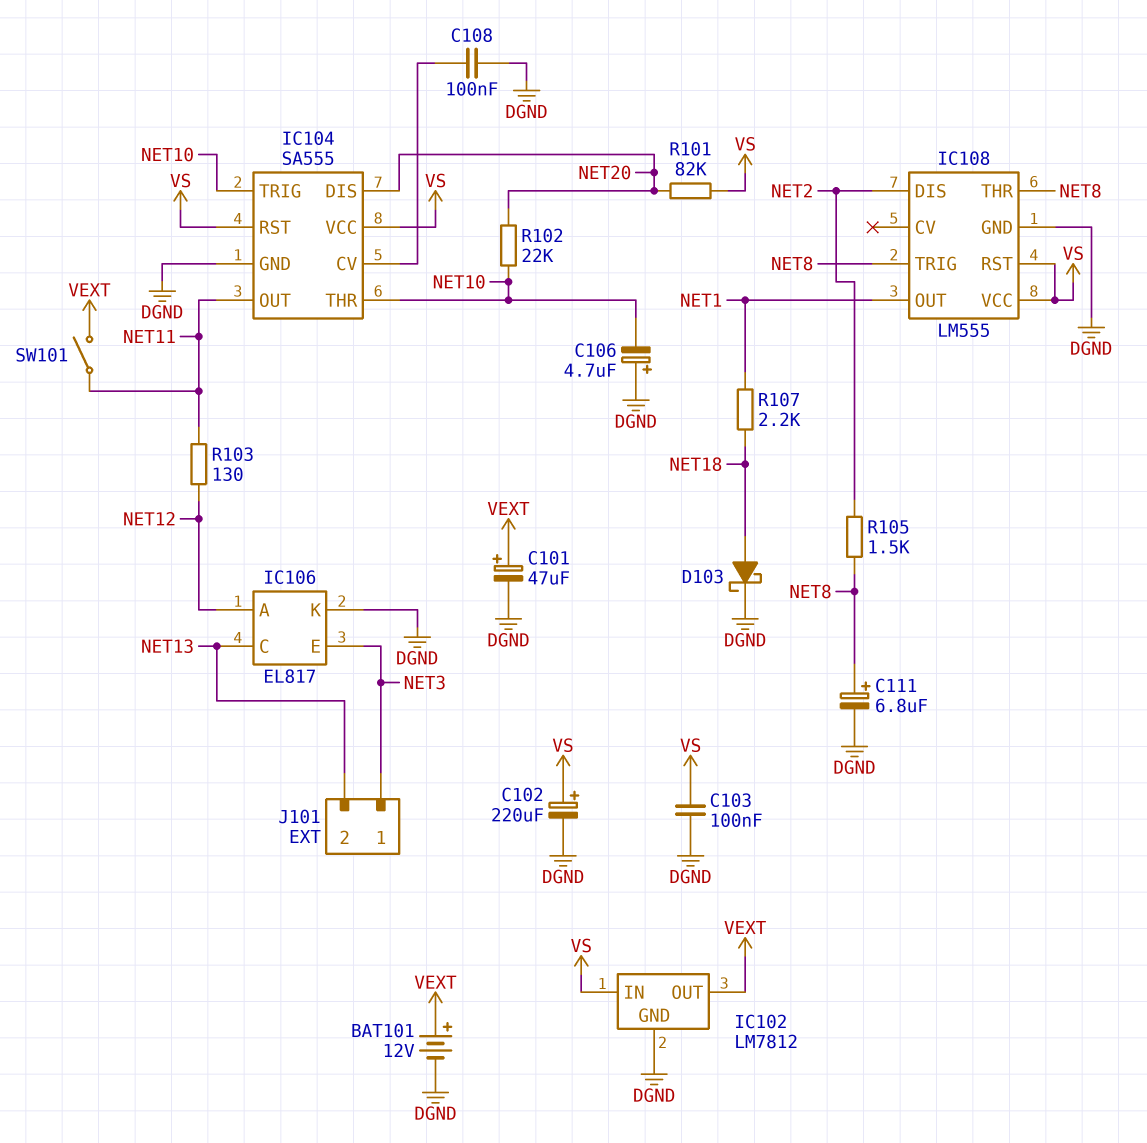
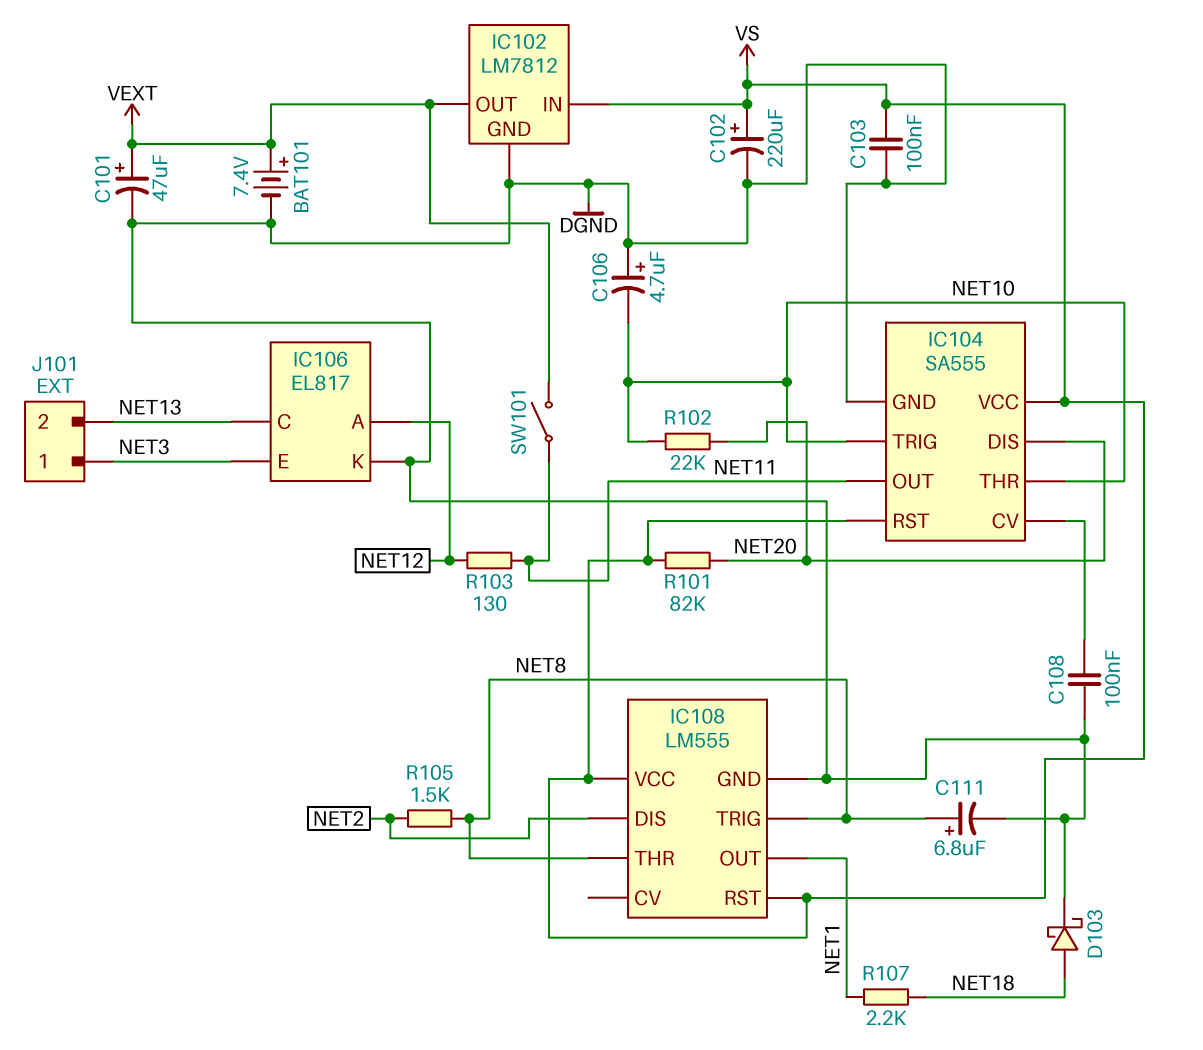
BAT101: 12V (plus VEXT, minus DGND) -> 7.4V (plus VEXT, minus DGND)

